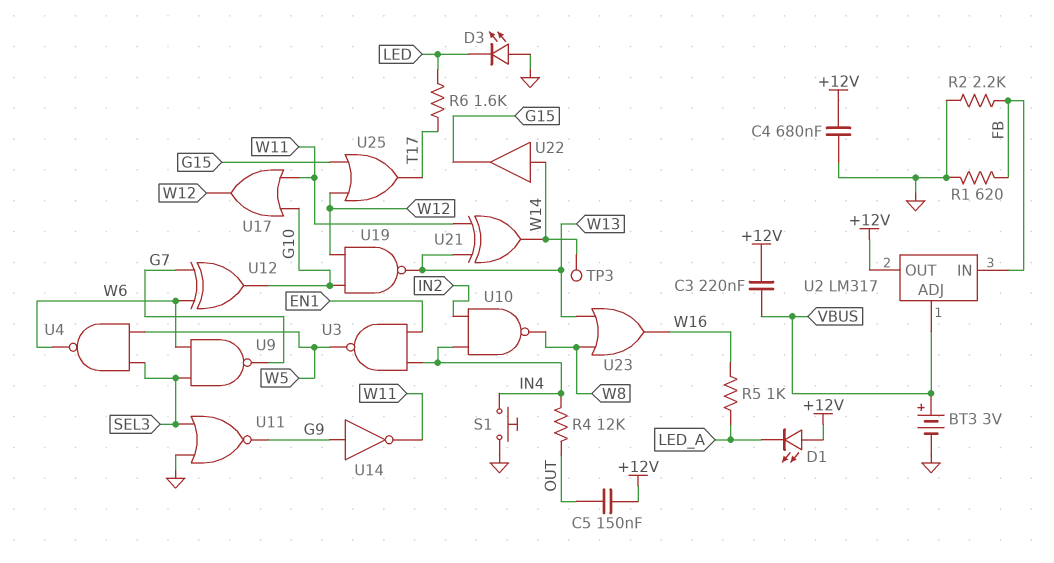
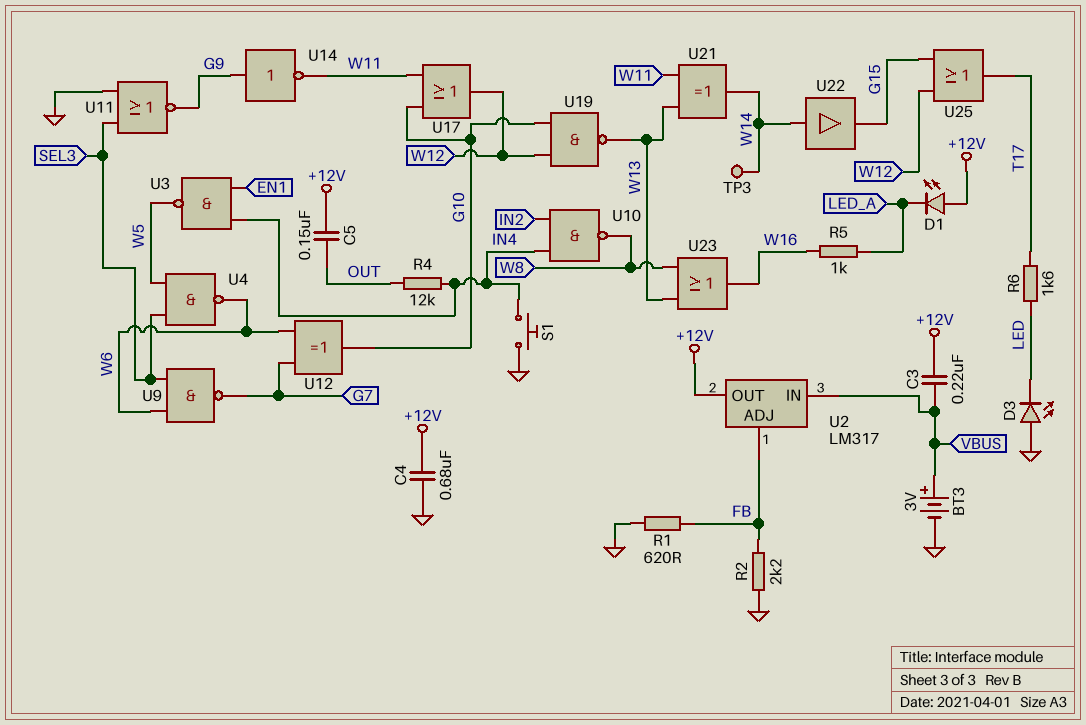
U2 pin ADJ: VBUS -> FB
U2 pin IN: FB -> VBUS

